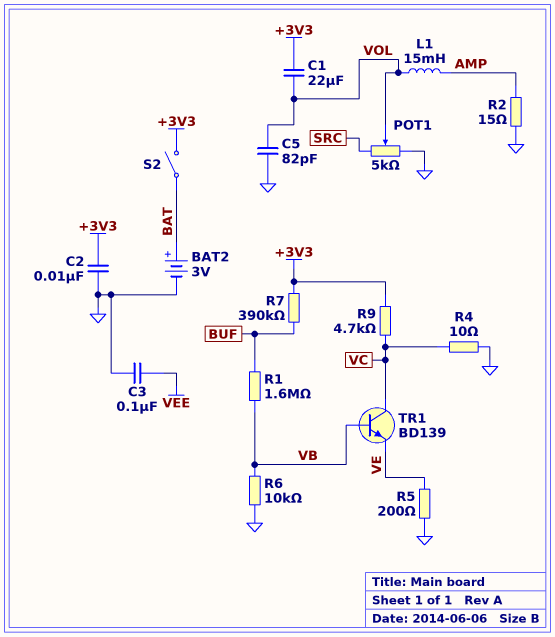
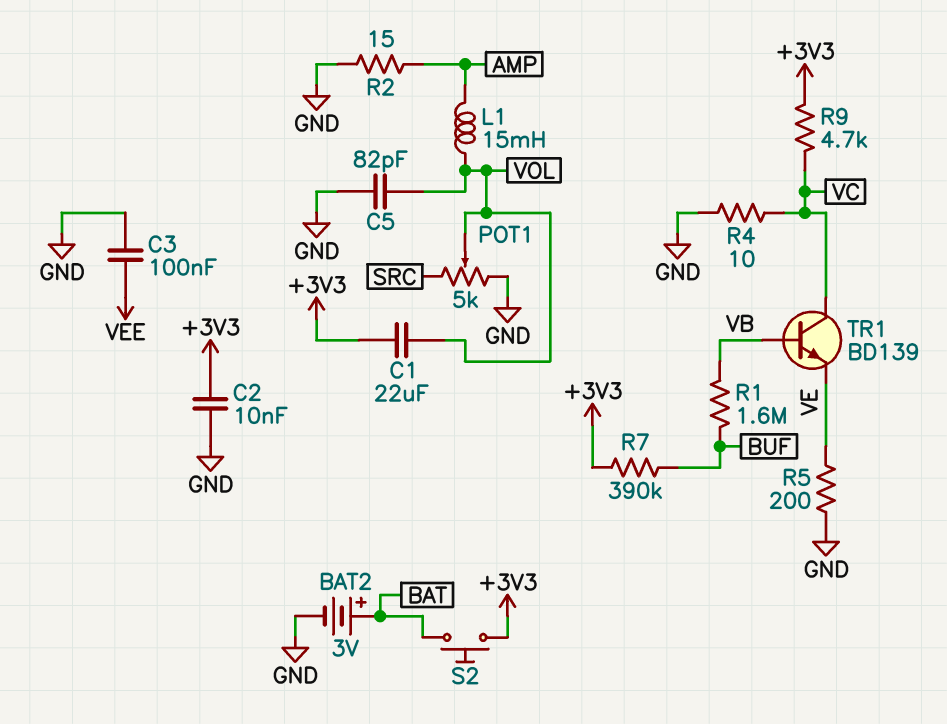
R6: 10k (GND, VB) -> none
S2: switch (+3V3, BAT) -> button (+3V3, BAT)

